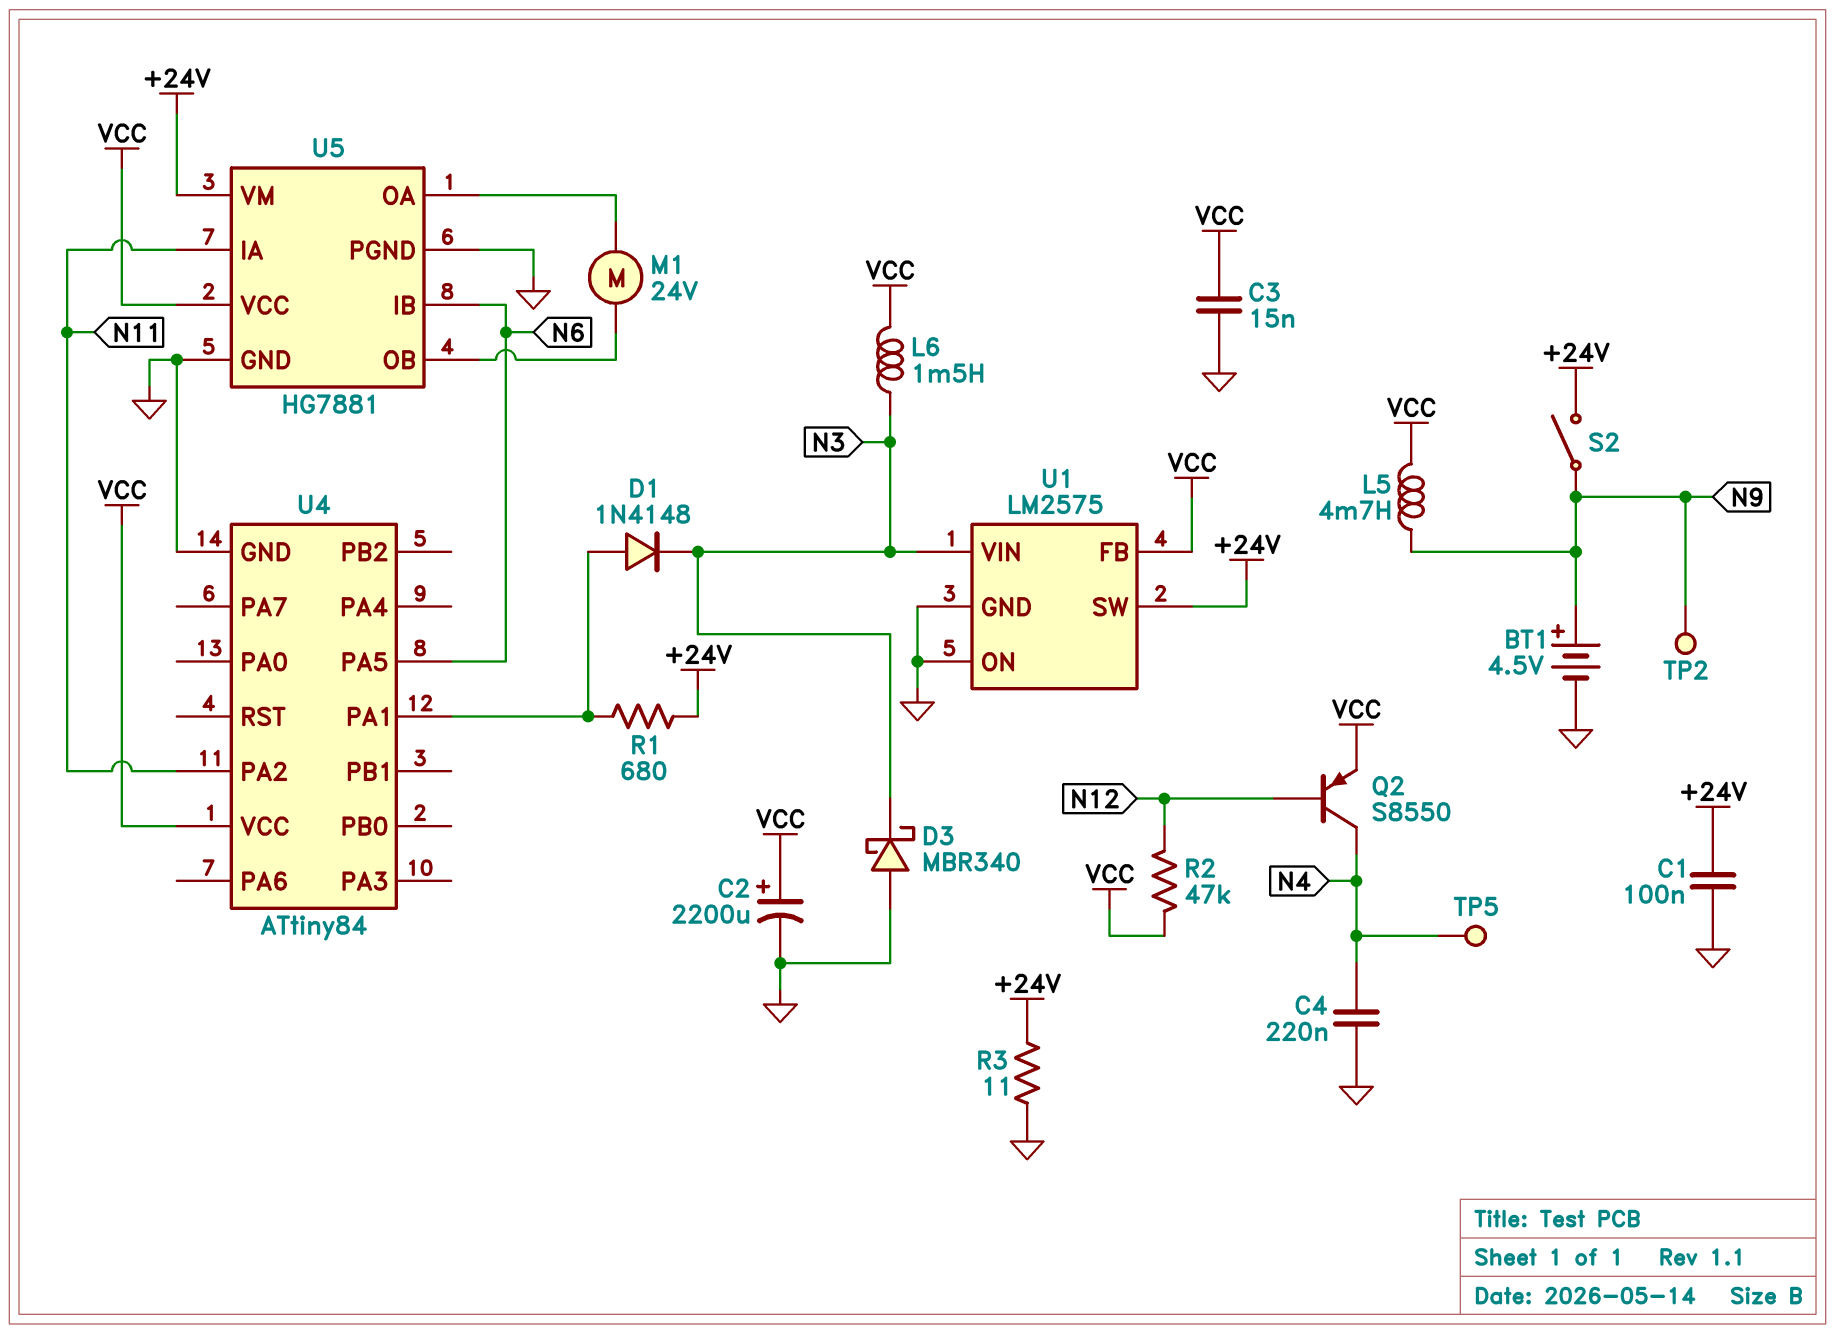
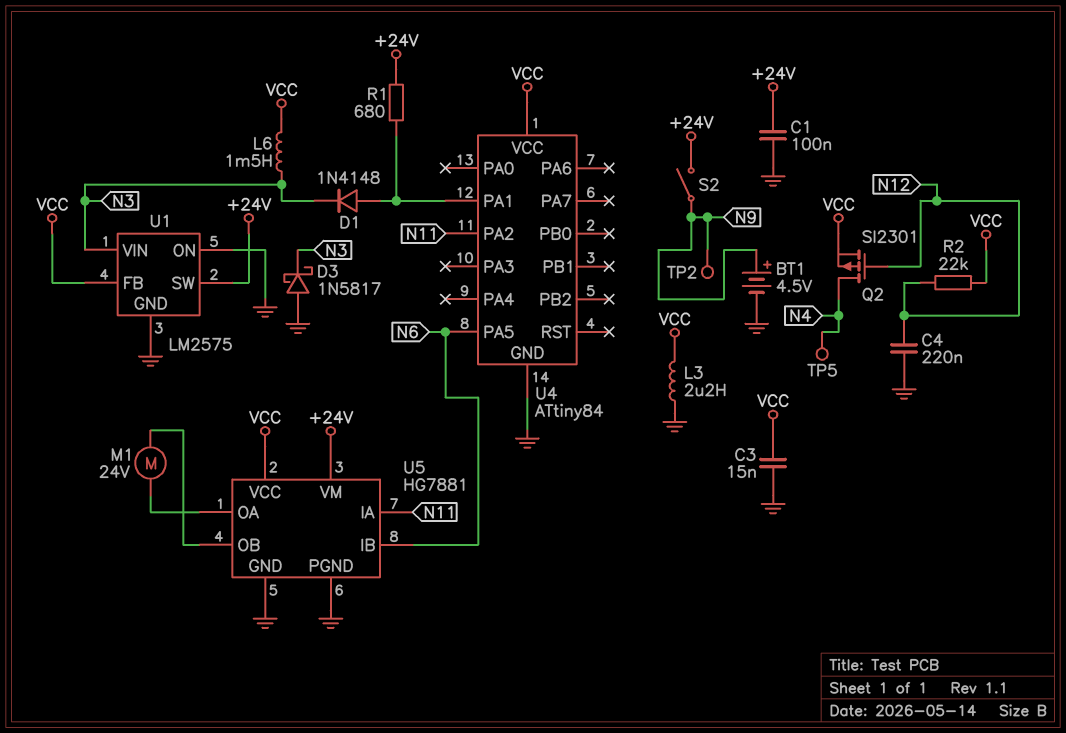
C2: 2200uF (plus VCC, minus GND) -> none
C4: 220nF (GND, N4) -> 220nF (GND, N12)
D3: schottky MBR340 (A GND, K N3) -> schottky 1N5817 (A GND, K N3)
L3: none -> 2.2uH (GND, VCC)
L5: 4.7mH (N9, VCC) -> none
Q2: PNP S8550 (B N12, C N4, E VCC) -> PMOS SI2301 (G N12, D N4, S VCC)
R2: 47k (N12, VCC) -> 22k (N12, VCC)
R3: 11 (+24V, GND) -> none

